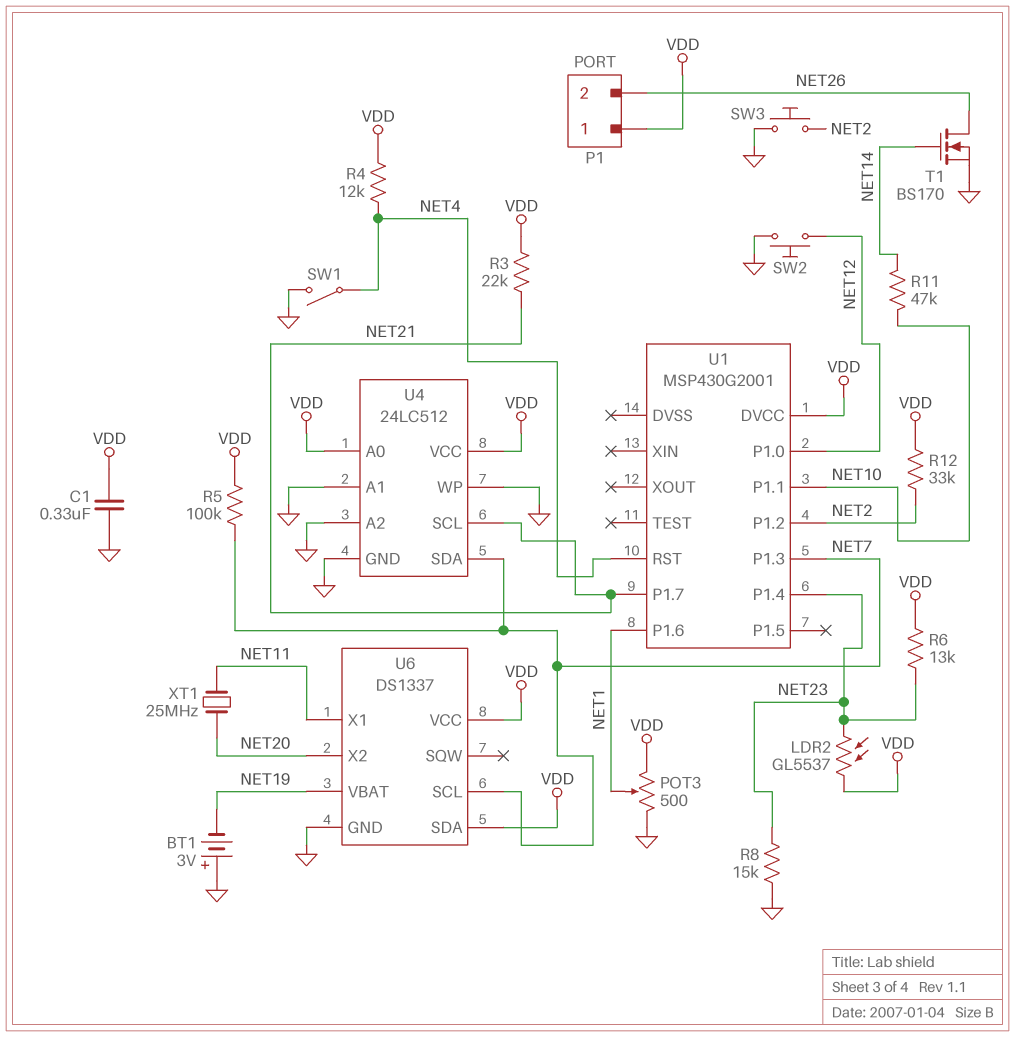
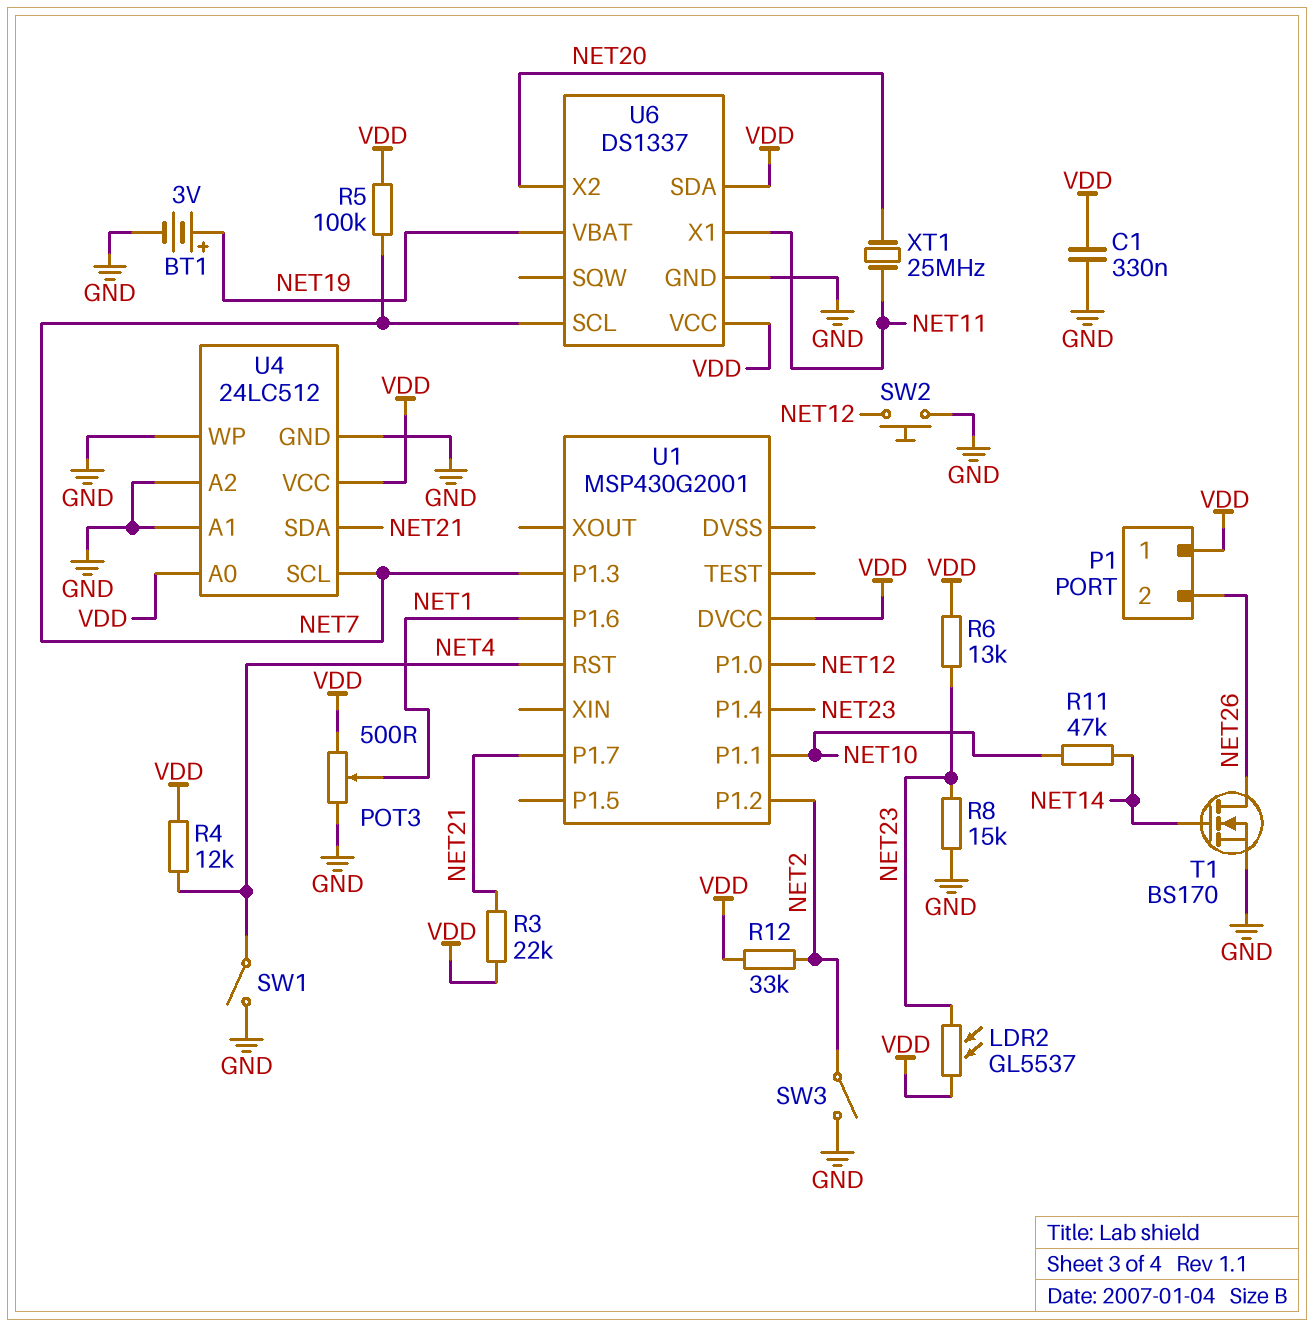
BT1: 3V (plus GND, minus NET19) -> 3V (plus NET19, minus GND)
SW3: button (GND, NET2) -> switch (GND, NET2)
U4 pin SCL: NET21 -> NET7
U4 pin SDA: NET7 -> NET21

